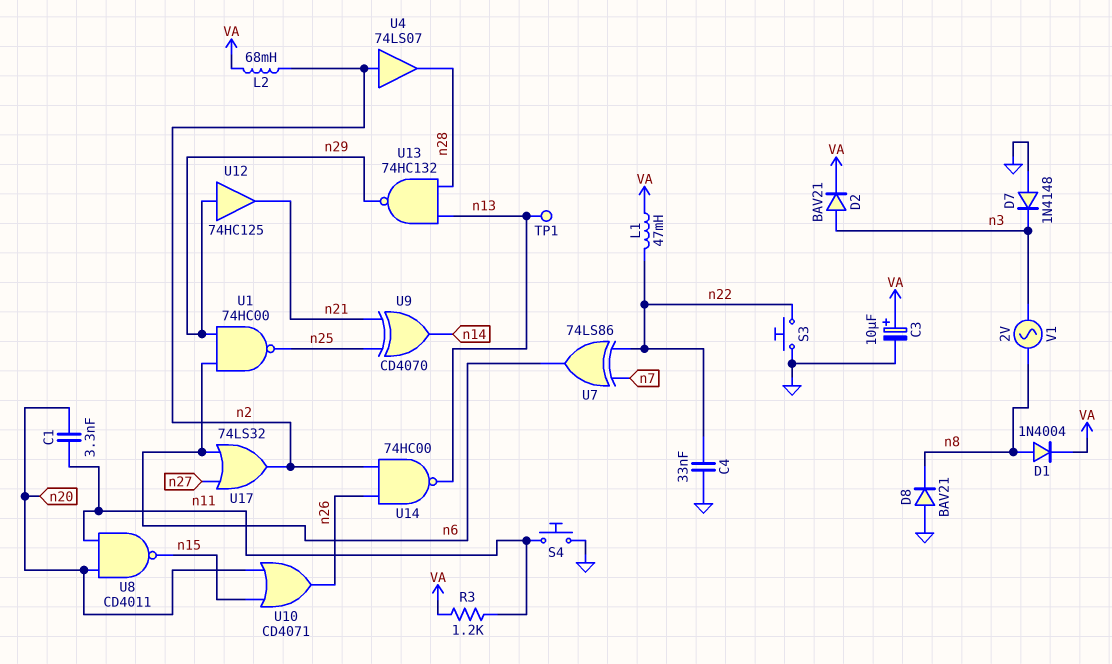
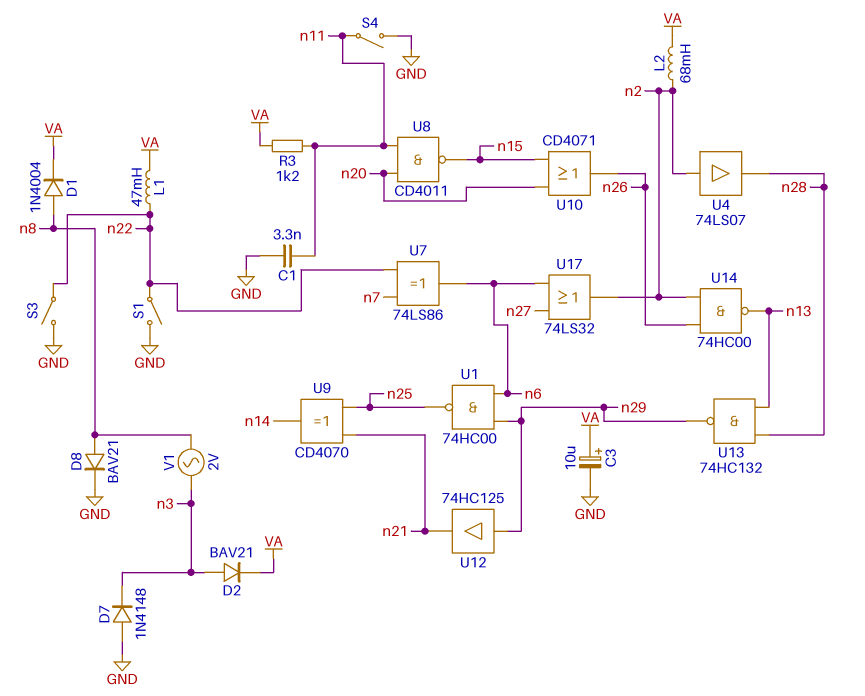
C1: 3.3nF (n11, n20) -> 3.3nF (GND, n11)
C4: 33nF (GND, n22) -> none
D8: diode BAV21 (A GND, K n8) -> diode BAV21 (A n8, K GND)
S1: none -> switch (GND, n22)
S3: button (GND, n22) -> switch (GND, n22)
S4: button (GND, n11) -> switch (GND, n11)
TP1: test point (n13) -> none

